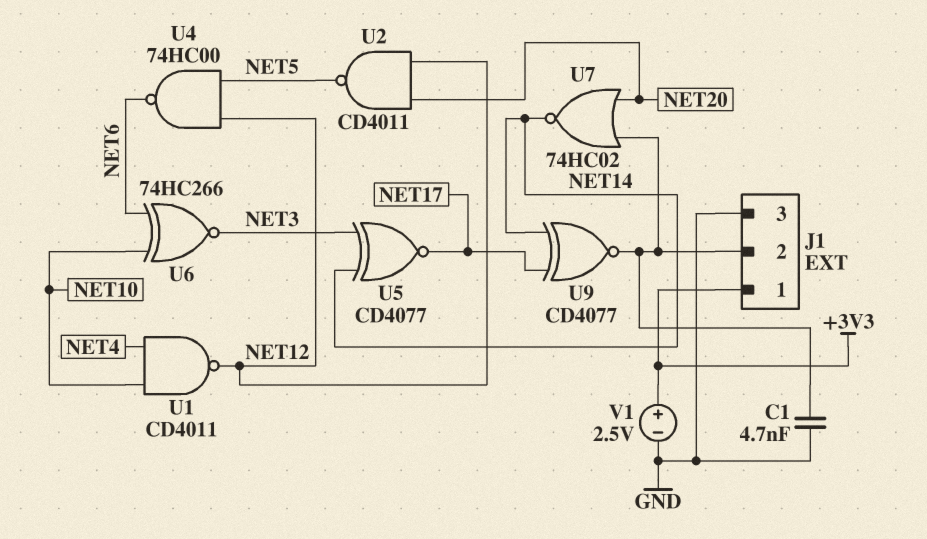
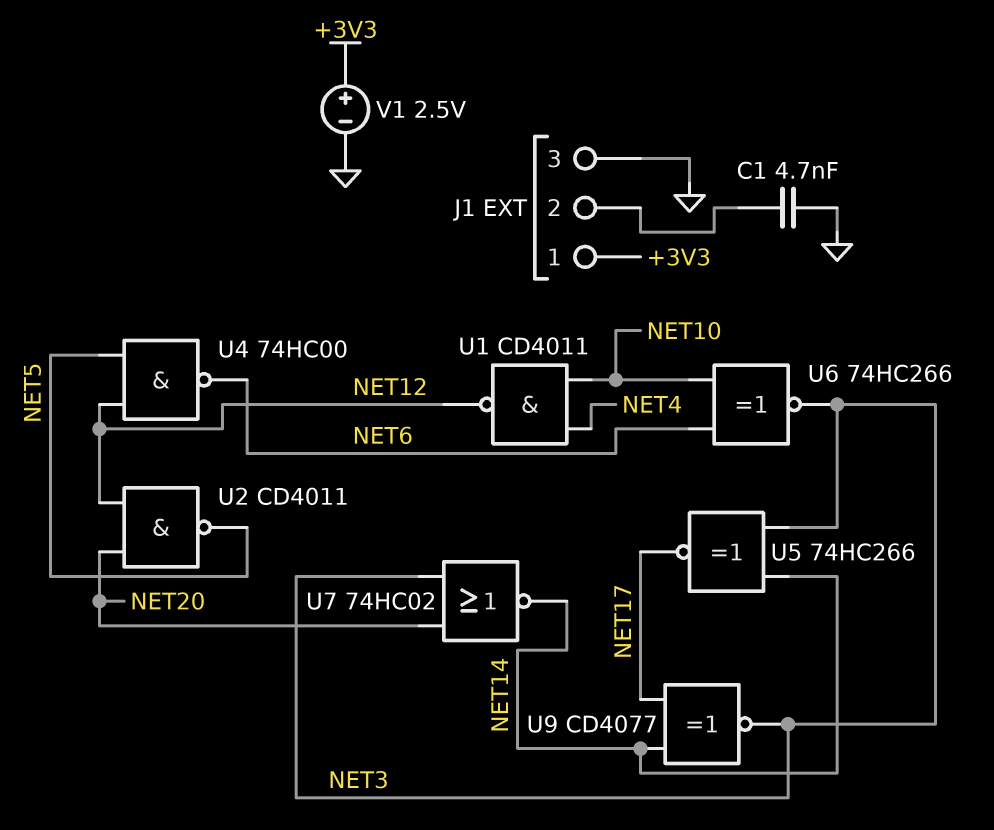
U5: XNOR CD4077 (in NET3, in NET14, out NET17) -> XNOR 74HC266 (in NET3, in NET14, out NET17)
U7: NOR 74HC02 (in J1/2, in NET20, out NET14) -> NOR 74HC02 (in NET3, in NET20, out NET14)
U9: XNOR CD4077 (in NET14, in NET17, out J1/2) -> XNOR CD4077 (in NET14, in NET17, out NET3)

